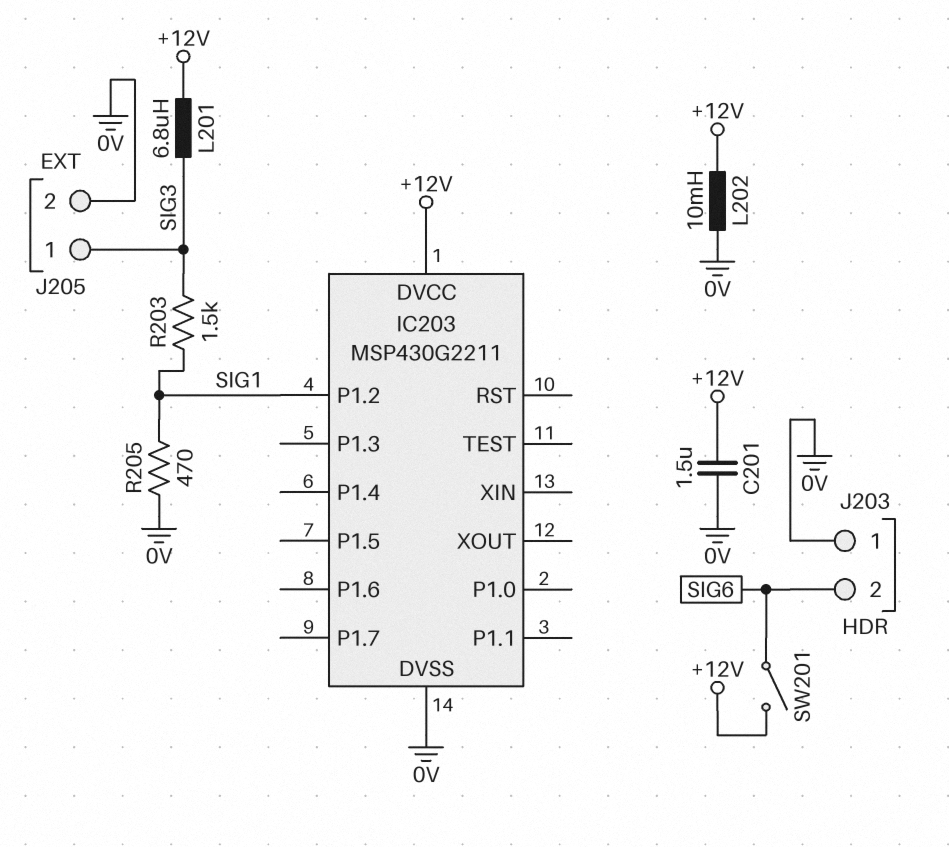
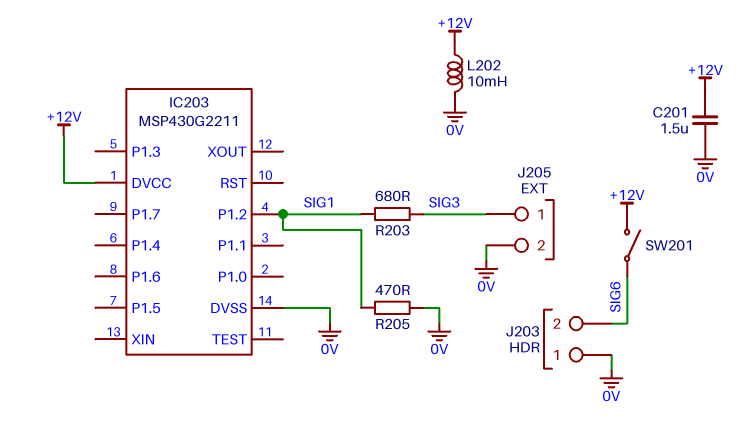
L201: 6.8uH (+12V, SIG3) -> none
R203: 1.5k (SIG1, SIG3) -> 680 (SIG1, SIG3)

